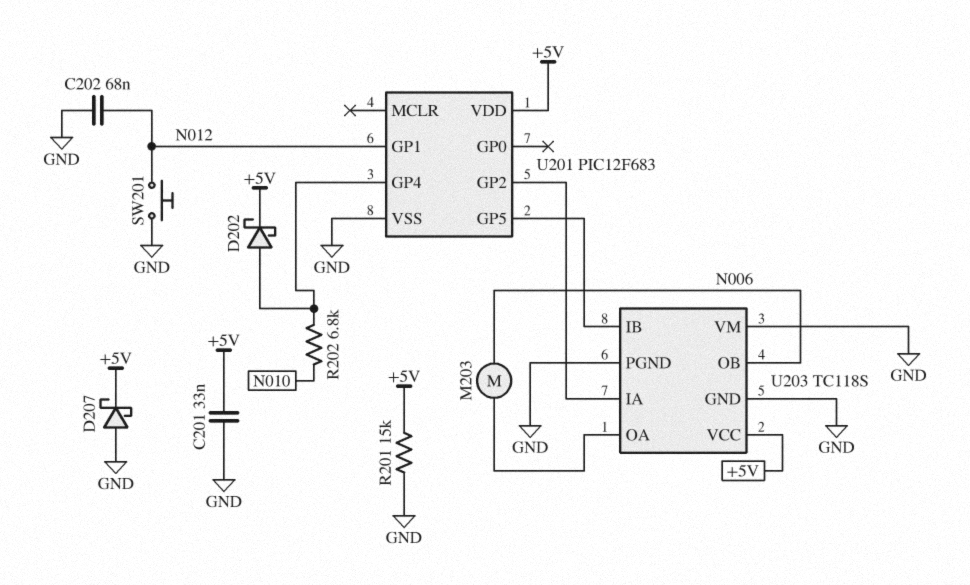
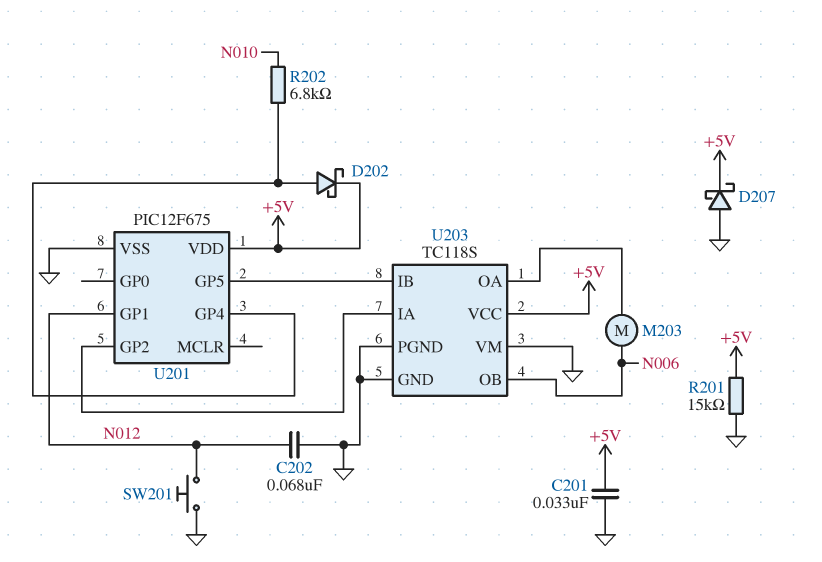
U201: PIC12F683 -> PIC12F675

